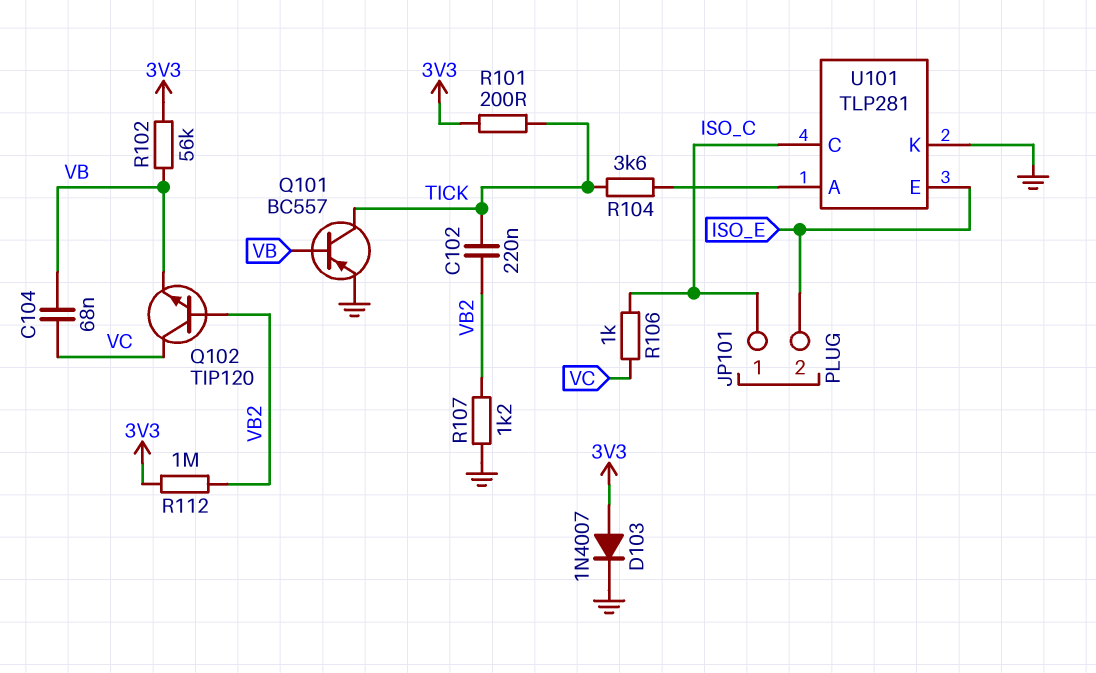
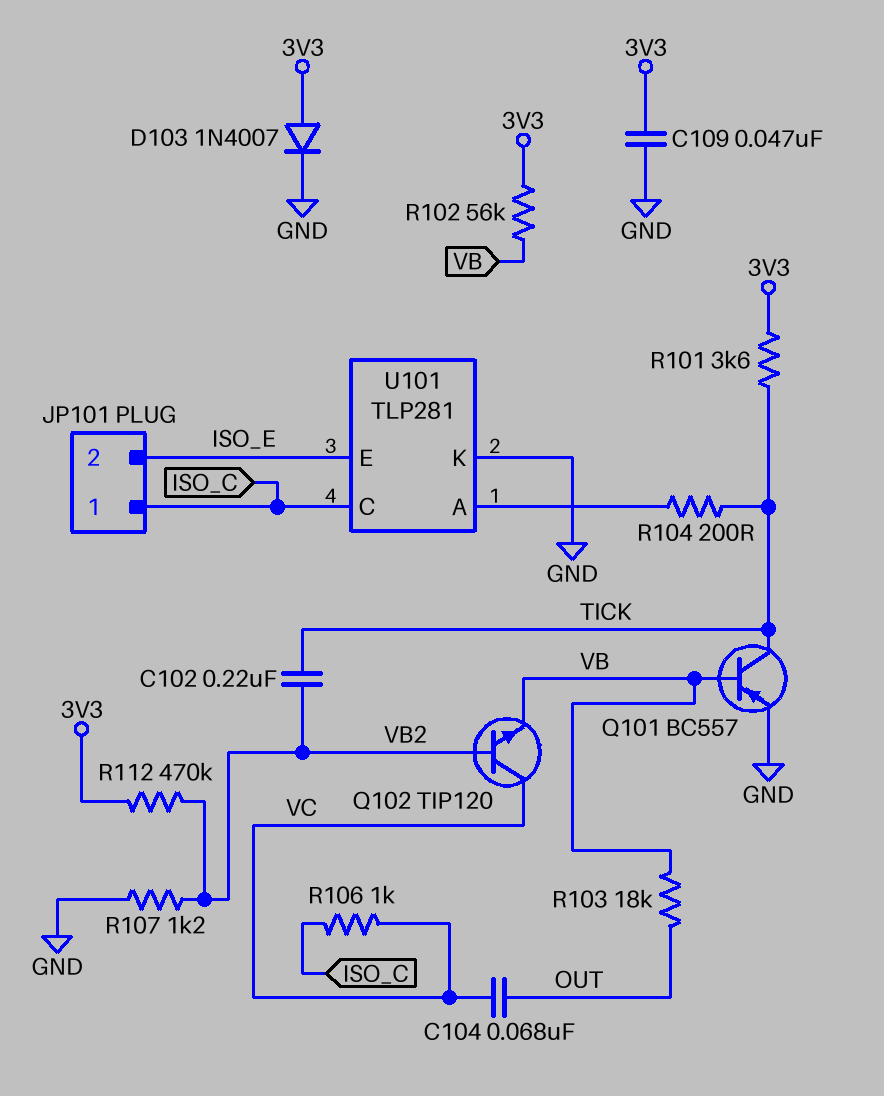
C104: 68nF (VB, VC) -> 68nF (OUT, VC)
C109: none -> 47nF (3V3, GND)
R101: 200 (3V3, TICK) -> 3.6k (3V3, TICK)
R103: none -> 18k (OUT, VB)
R104: 3.6k (TICK, U101/A) -> 200 (TICK, U101/A)
R112: 1M (3V3, VB2) -> 470k (3V3, VB2)

